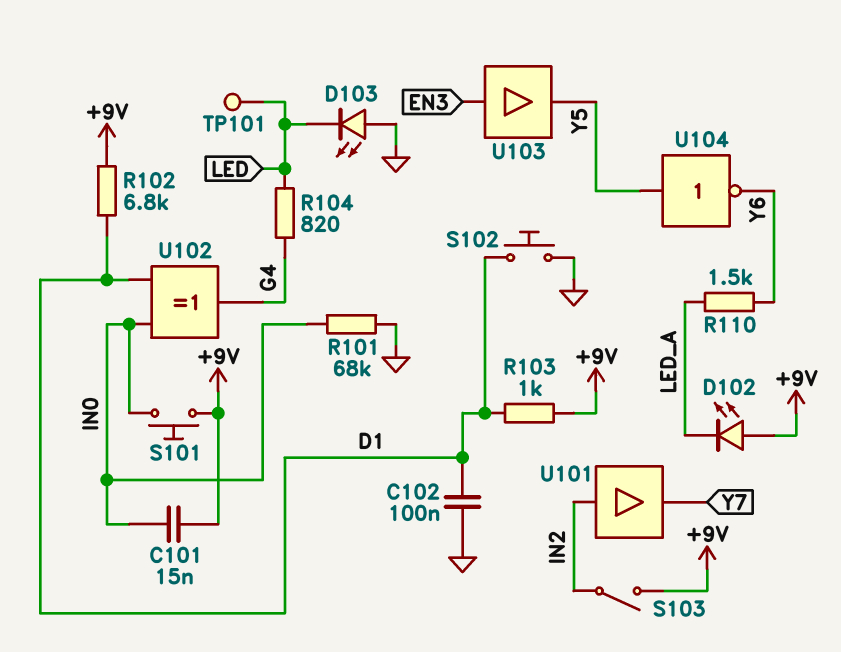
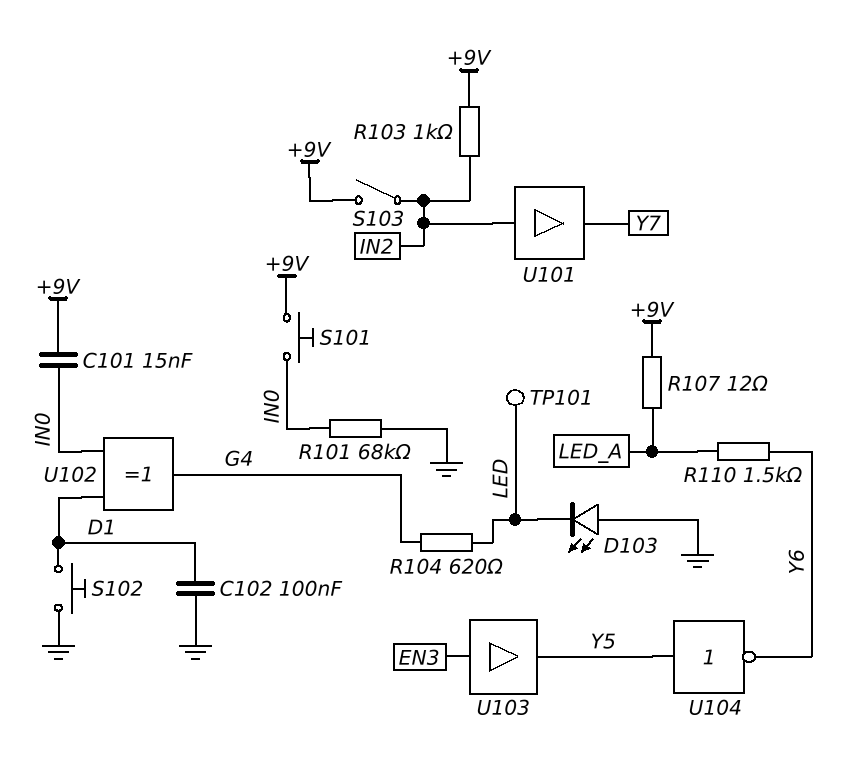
D102: LED (A +9V, K LED_A) -> none
R102: 6.8k (+9V, D1) -> none
R103: 1k (+9V, D1) -> 1k (+9V, IN2)
R104: 820 (G4, LED) -> 620 (G4, LED)
R107: none -> 12 (+9V, LED_A)

